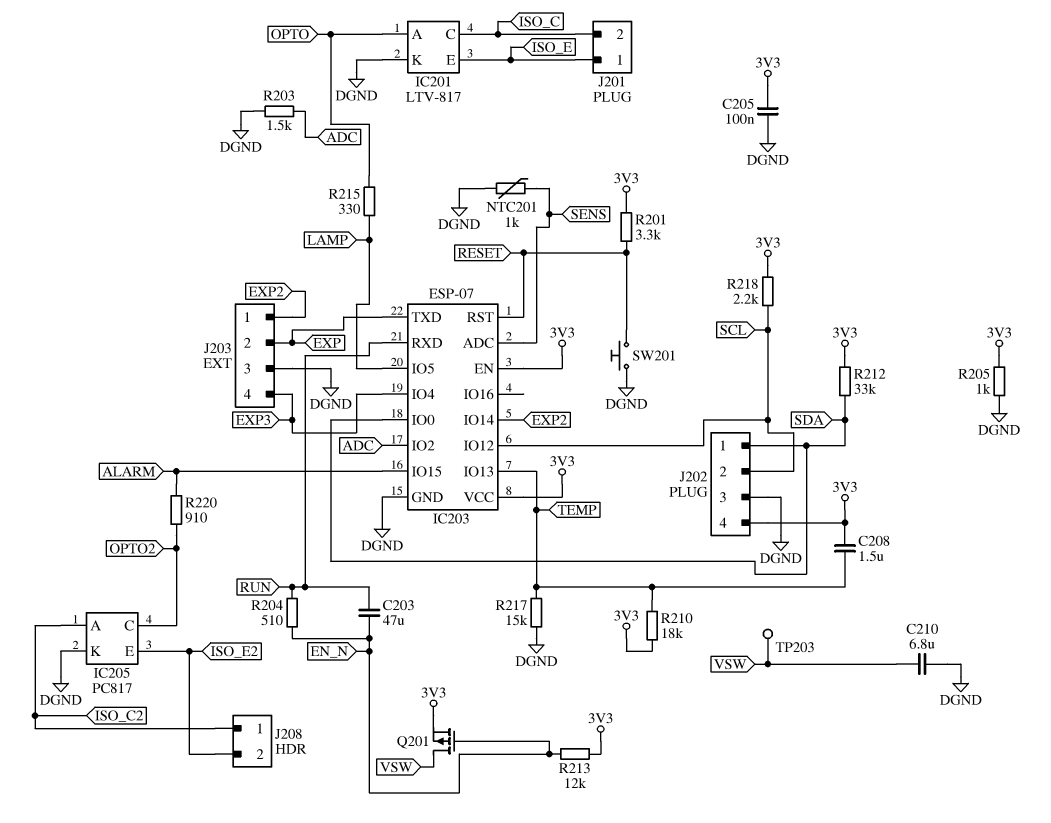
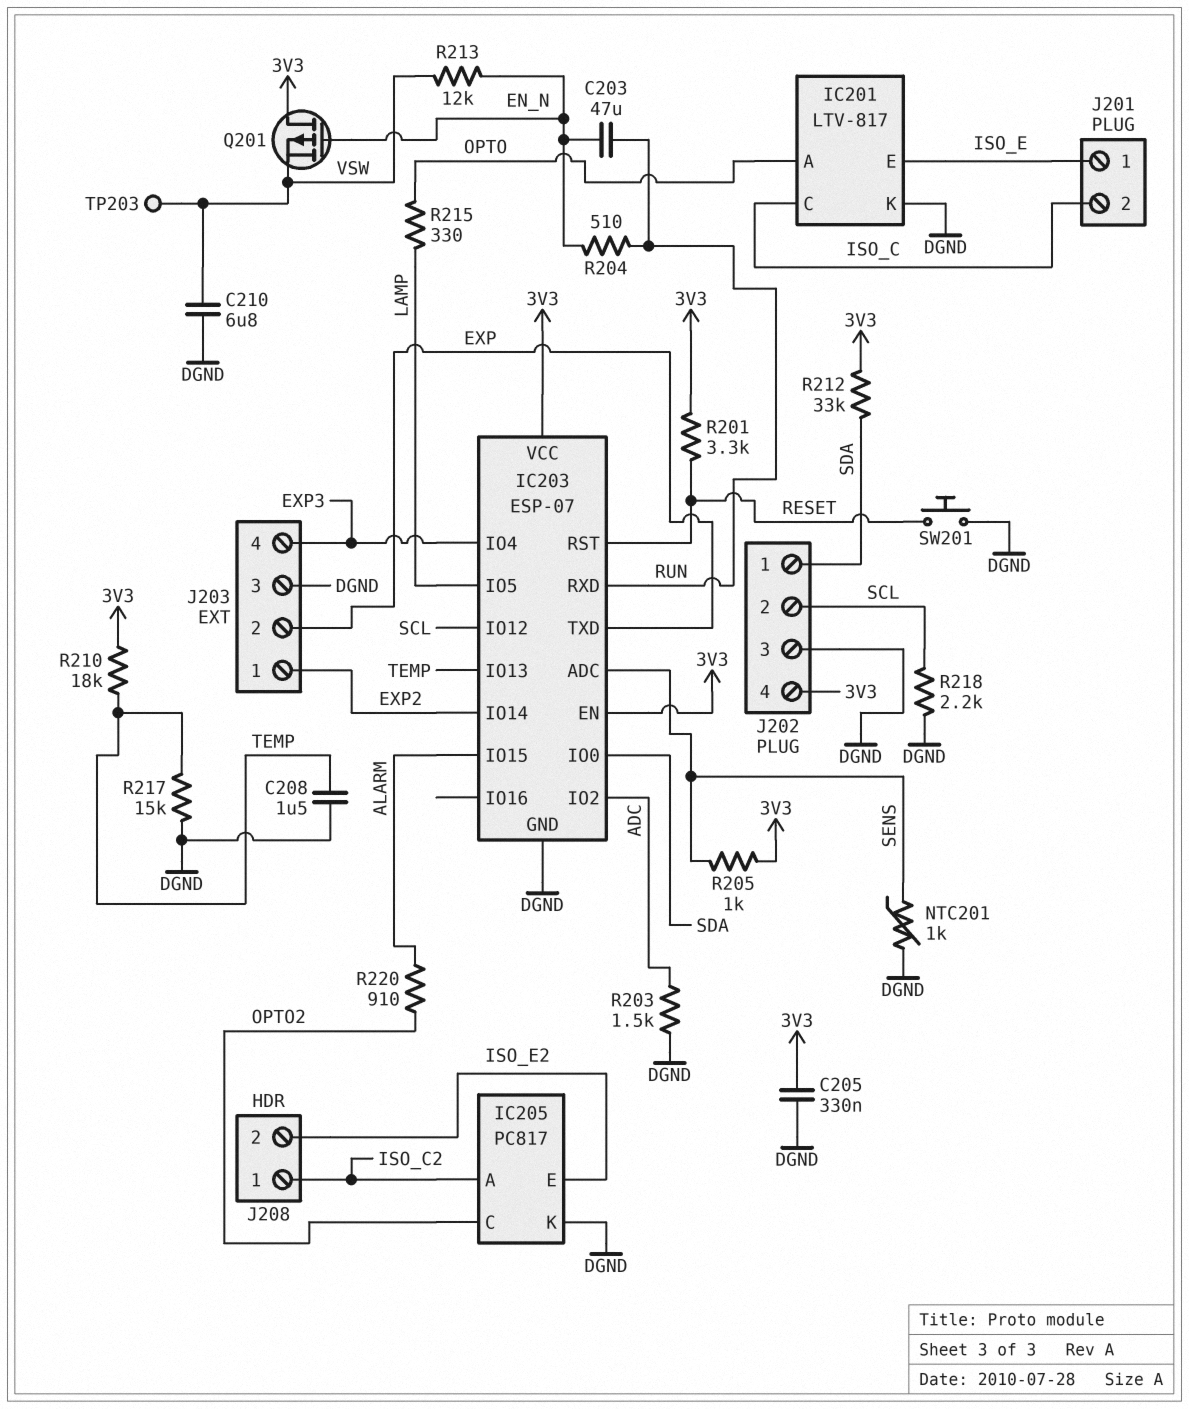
C205: 100nF (3V3, DGND) -> 330nF (3V3, DGND)
C208: 1.5uF (3V3, TEMP) -> 1.5uF (DGND, TEMP)
Q201: PMOS (G EN_N, D VSW, S 3V3) -> PMOS (G EN_N, D 3V3, S VSW)
R205: 1k (3V3, DGND) -> 1k (3V3, SENS)
R213: 12k (3V3, EN_N) -> 12k (EN_N, VSW)
R218: 2.2k (3V3, SCL) -> 2.2k (DGND, SCL)

